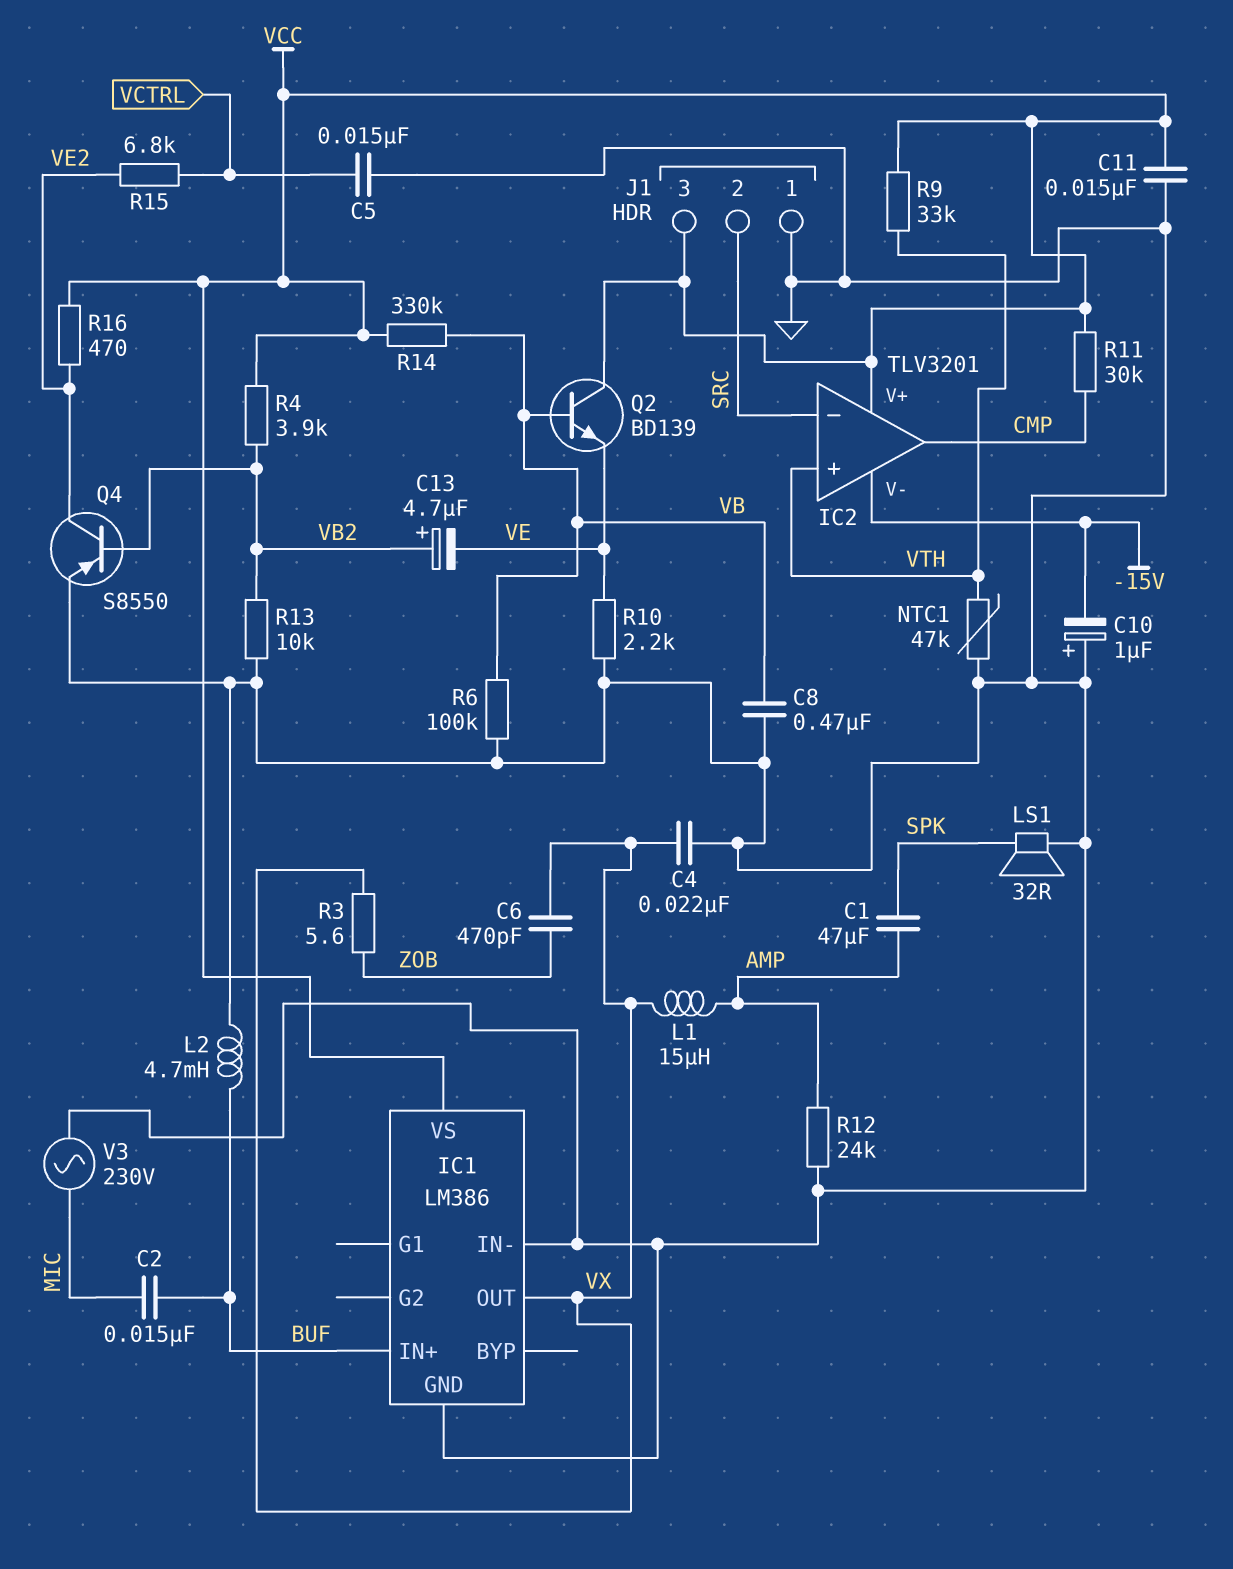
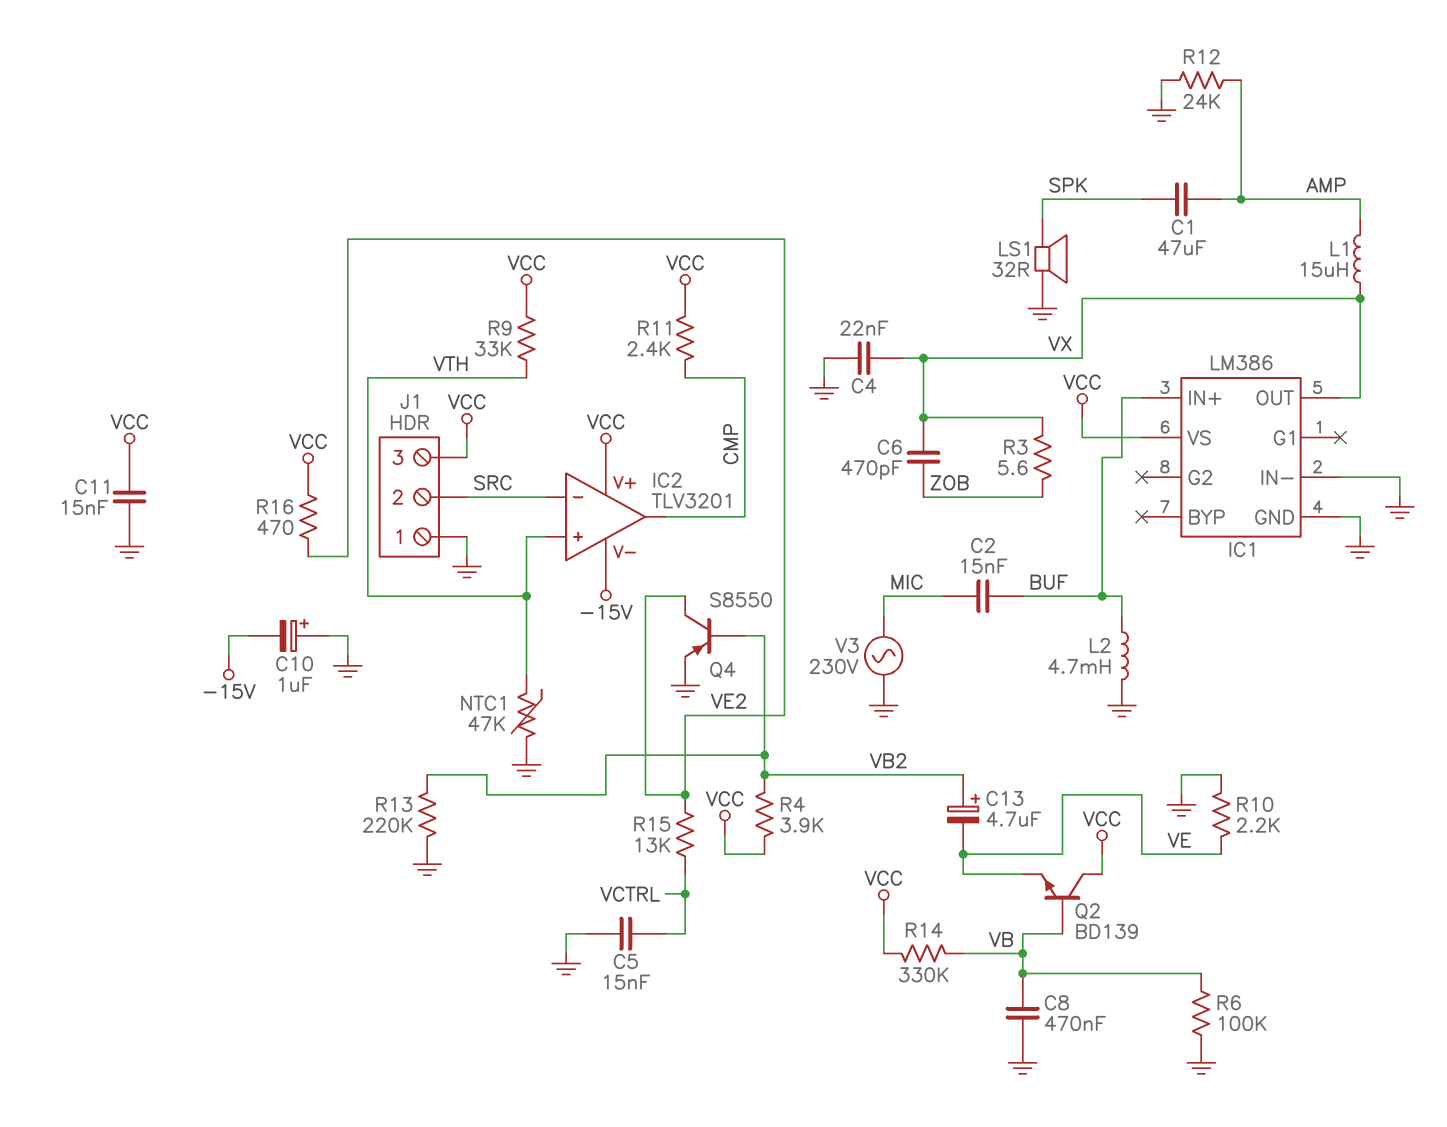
R11: 30k (CMP, VCC) -> 2.4k (CMP, VCC)
R13: 10k (GND, VB2) -> 220k (GND, VB2)
R15: 6.8k (VCTRL, VE2) -> 13k (VCTRL, VE2)

